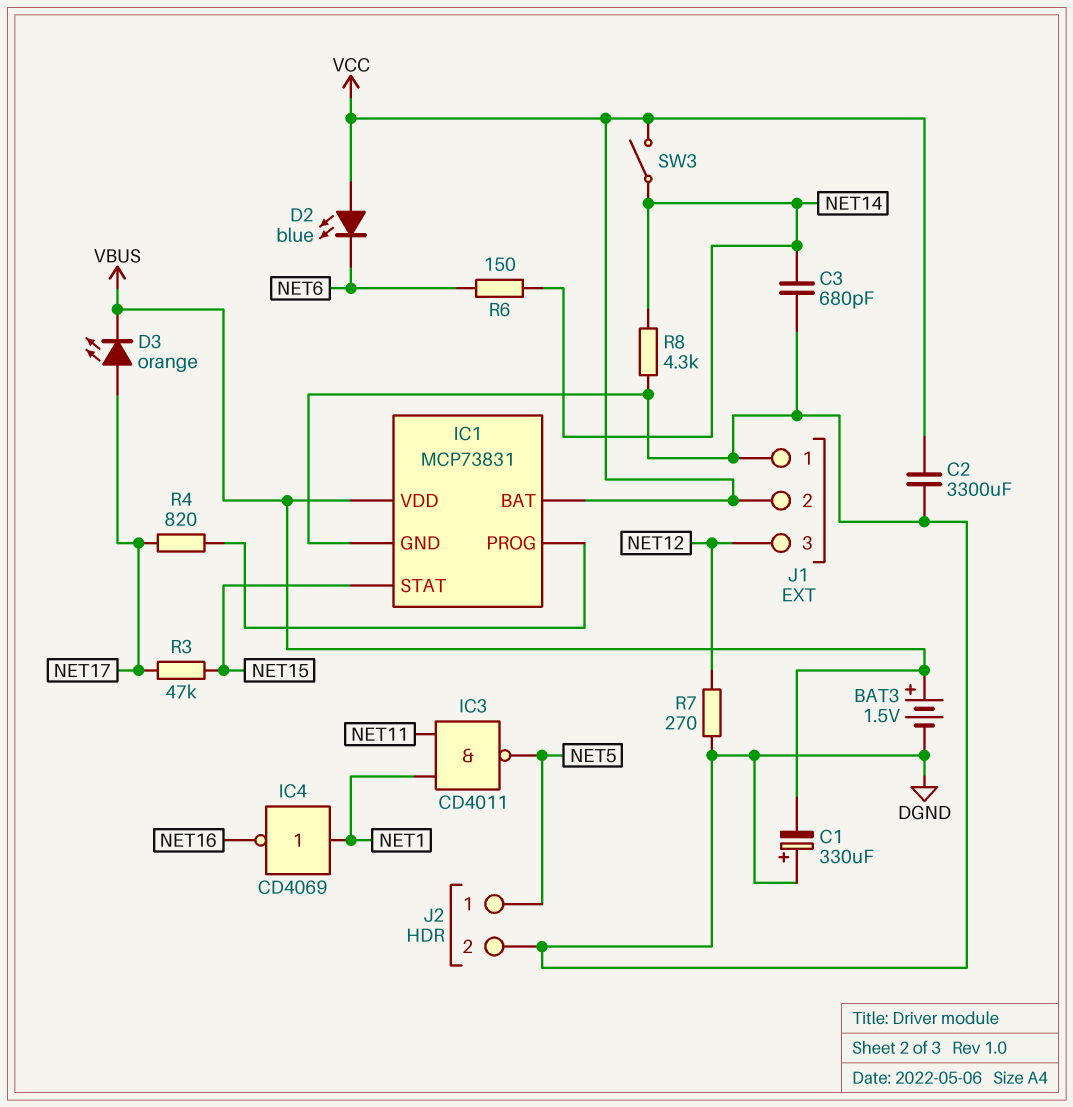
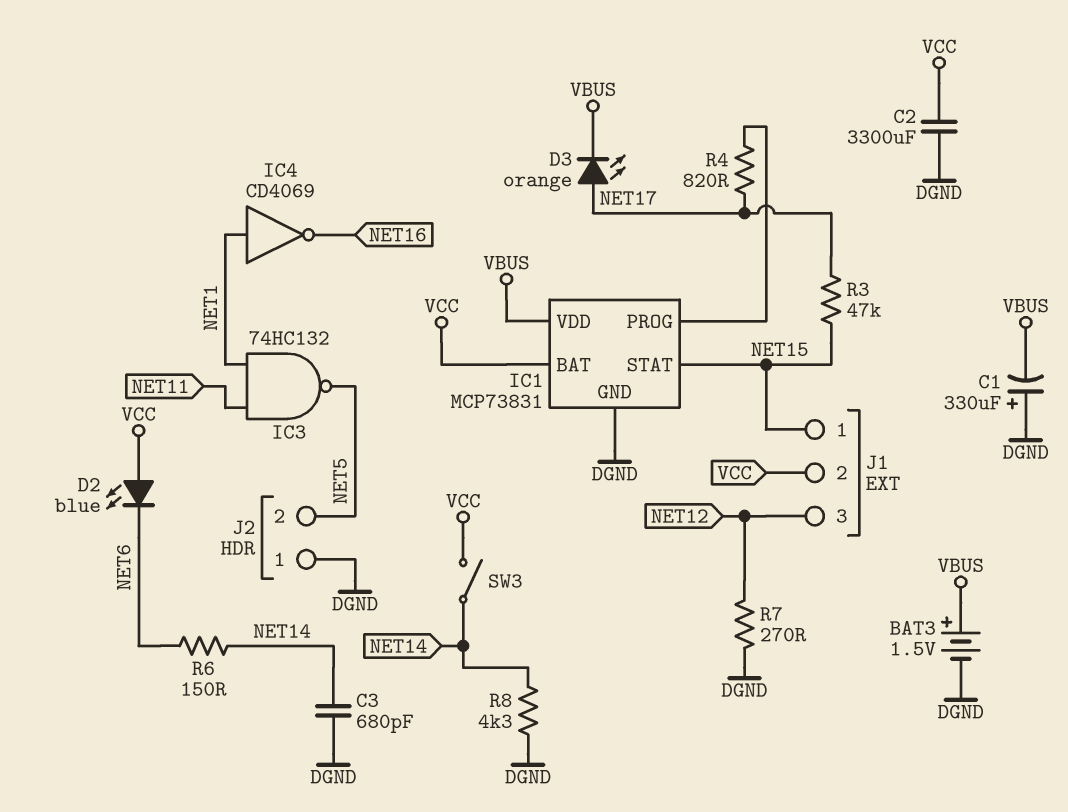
IC3: NAND CD4011 (in NET1, in NET11, out NET5) -> NAND 74HC132 (in NET1, in NET11, out NET5)
J1 pin 1: DGND -> NET15
J2 pin 1: NET5 -> DGND
J2 pin 2: DGND -> NET5

